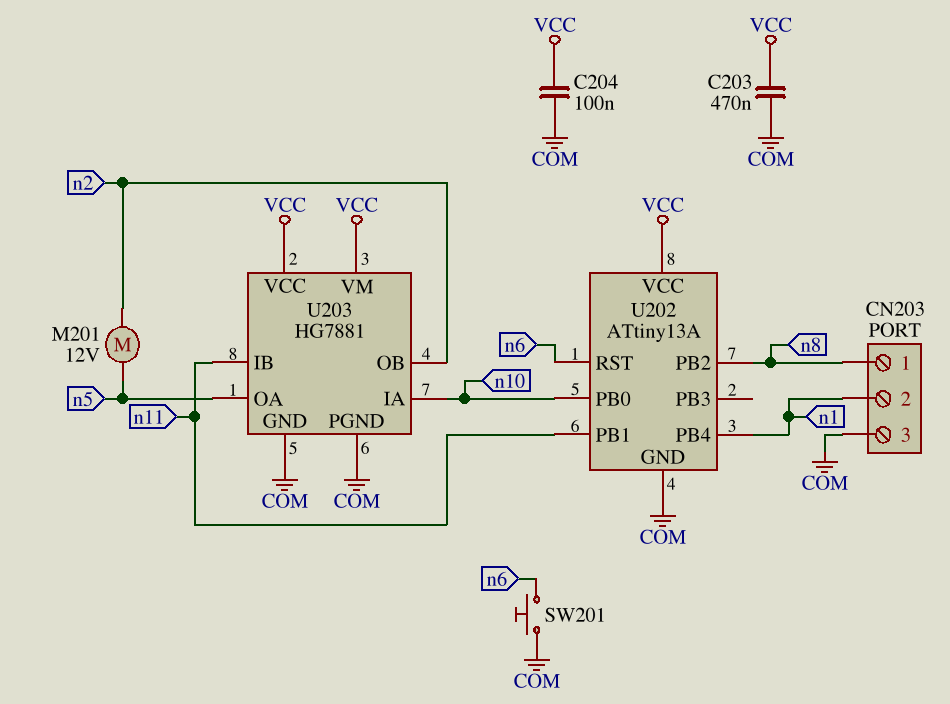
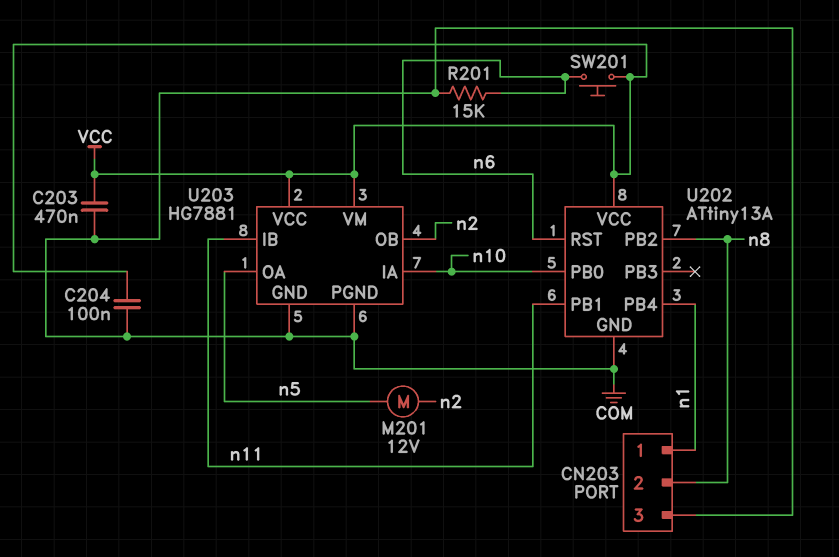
CN203 pin 1: n8 -> n1
CN203 pin 2: n1 -> n8
R201: none -> 15k (COM, n6)
SW201: button (COM, n6) -> button (VCC, n6)

